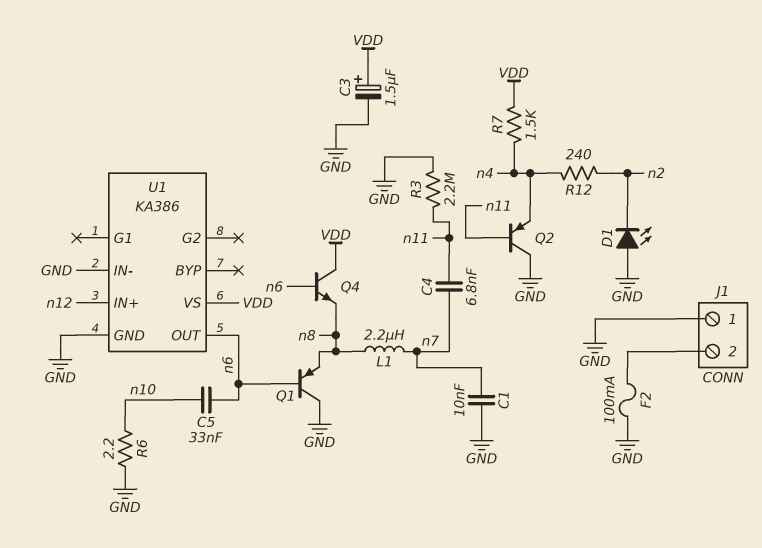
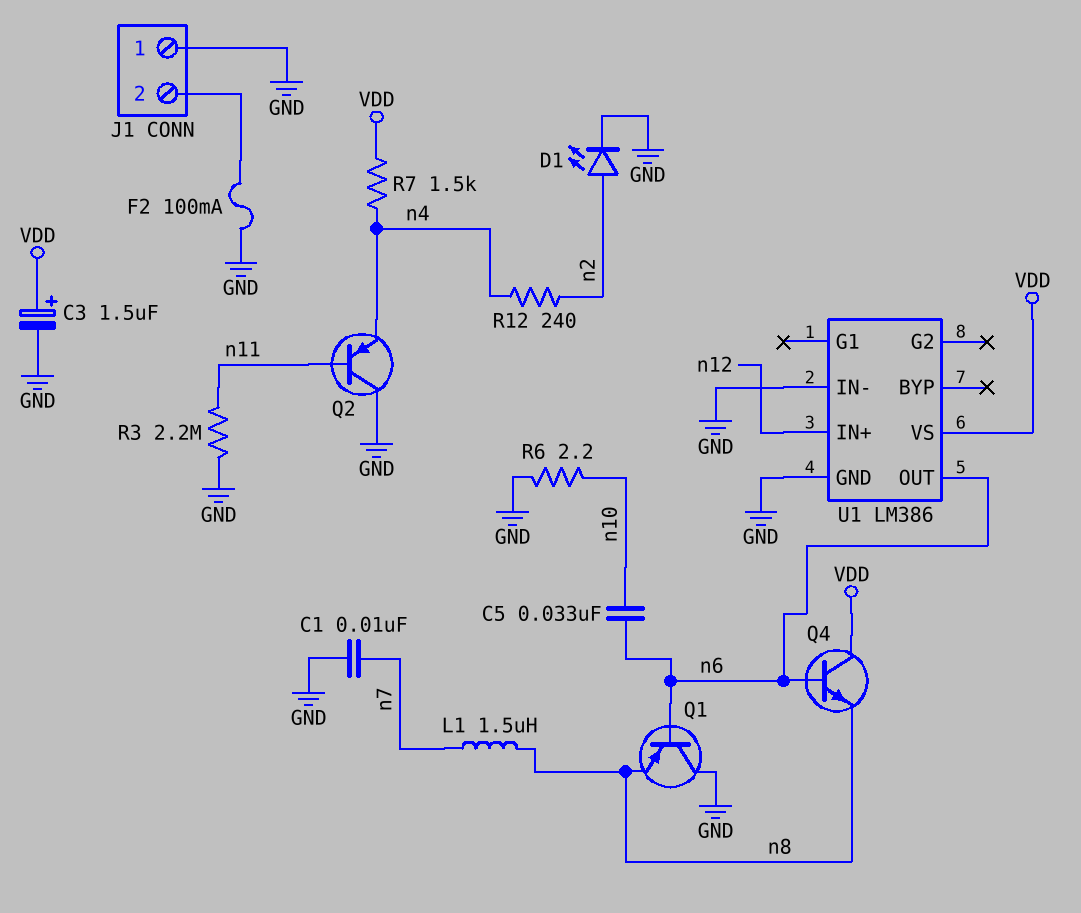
C4: 6.8nF (n7, n11) -> none
D1: LED (A GND, K n2) -> LED (A n2, K GND)
L1: 2.2uH (n7, n8) -> 1.5uH (n7, n8)
U1: KA386 -> LM386

